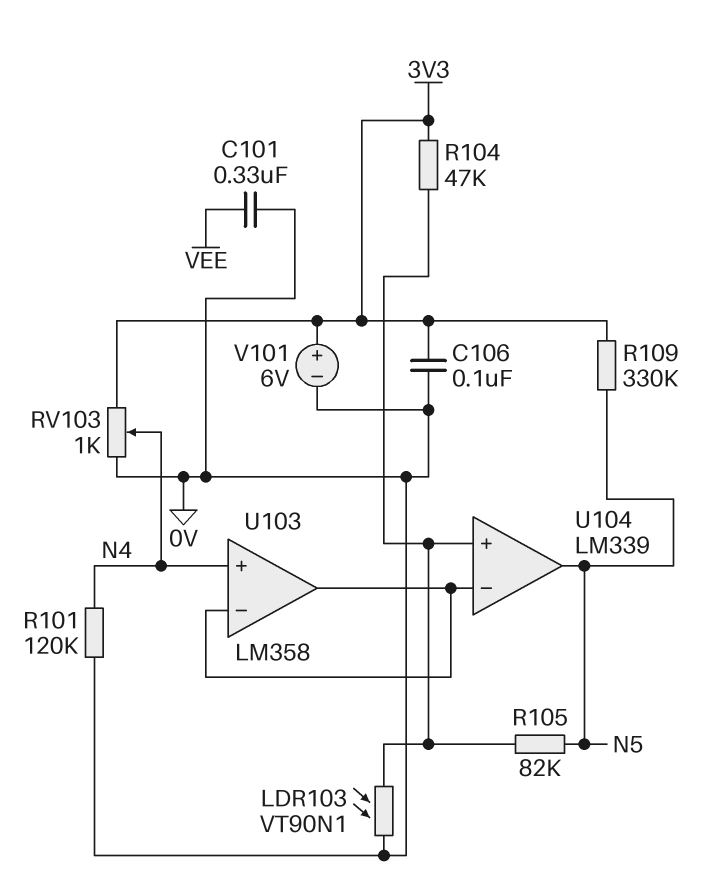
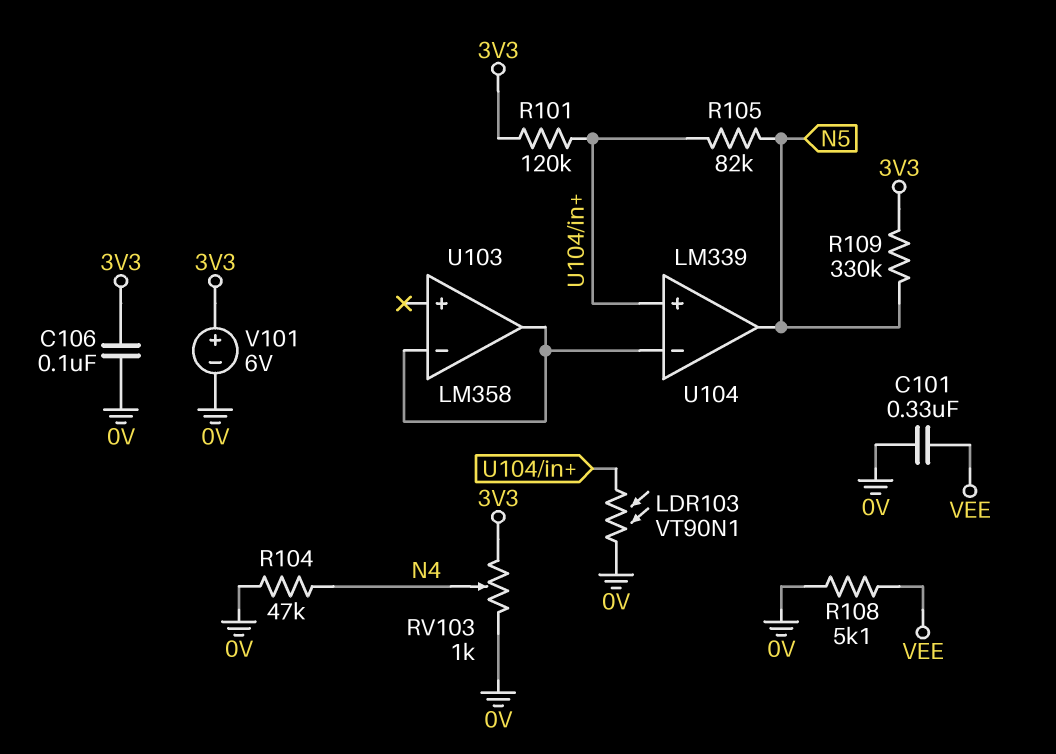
R101: 120k (0V, N4) -> 120k (3V3, U104/in+)
R104: 47k (3V3, U104/in+) -> 47k (0V, N4)
R108: none -> 5.1k (0V, VEE)
U103 pin in+: N4 -> none

